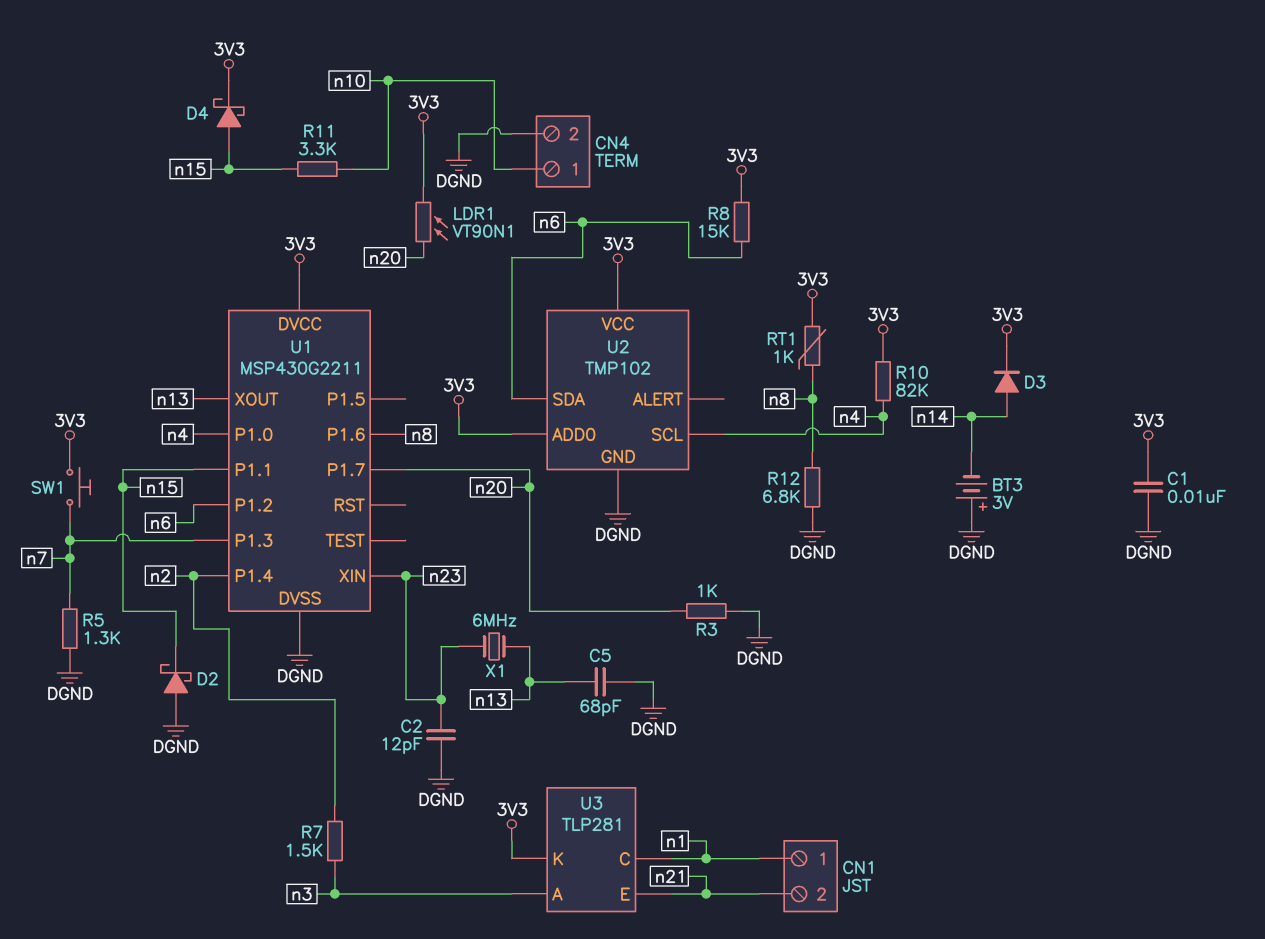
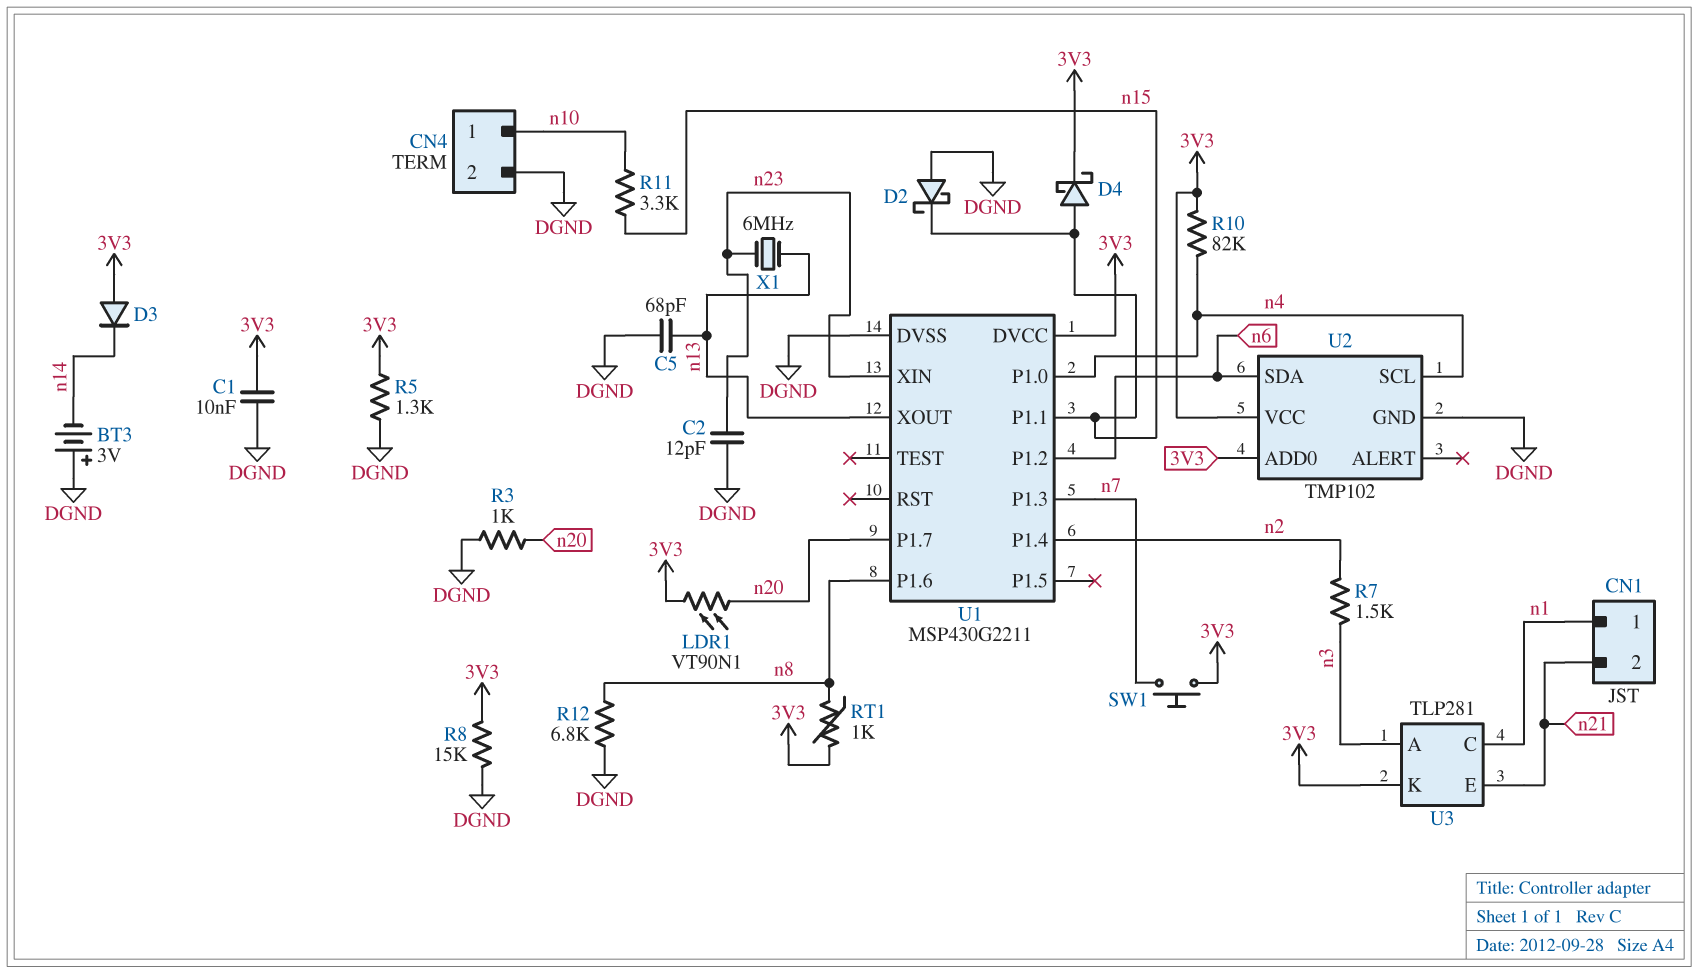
D3: diode (A n14, K 3V3) -> diode (A 3V3, K n14)
R5: 1.3k (DGND, n7) -> 1.3k (3V3, DGND)
R8: 15k (3V3, n6) -> 15k (3V3, DGND)

